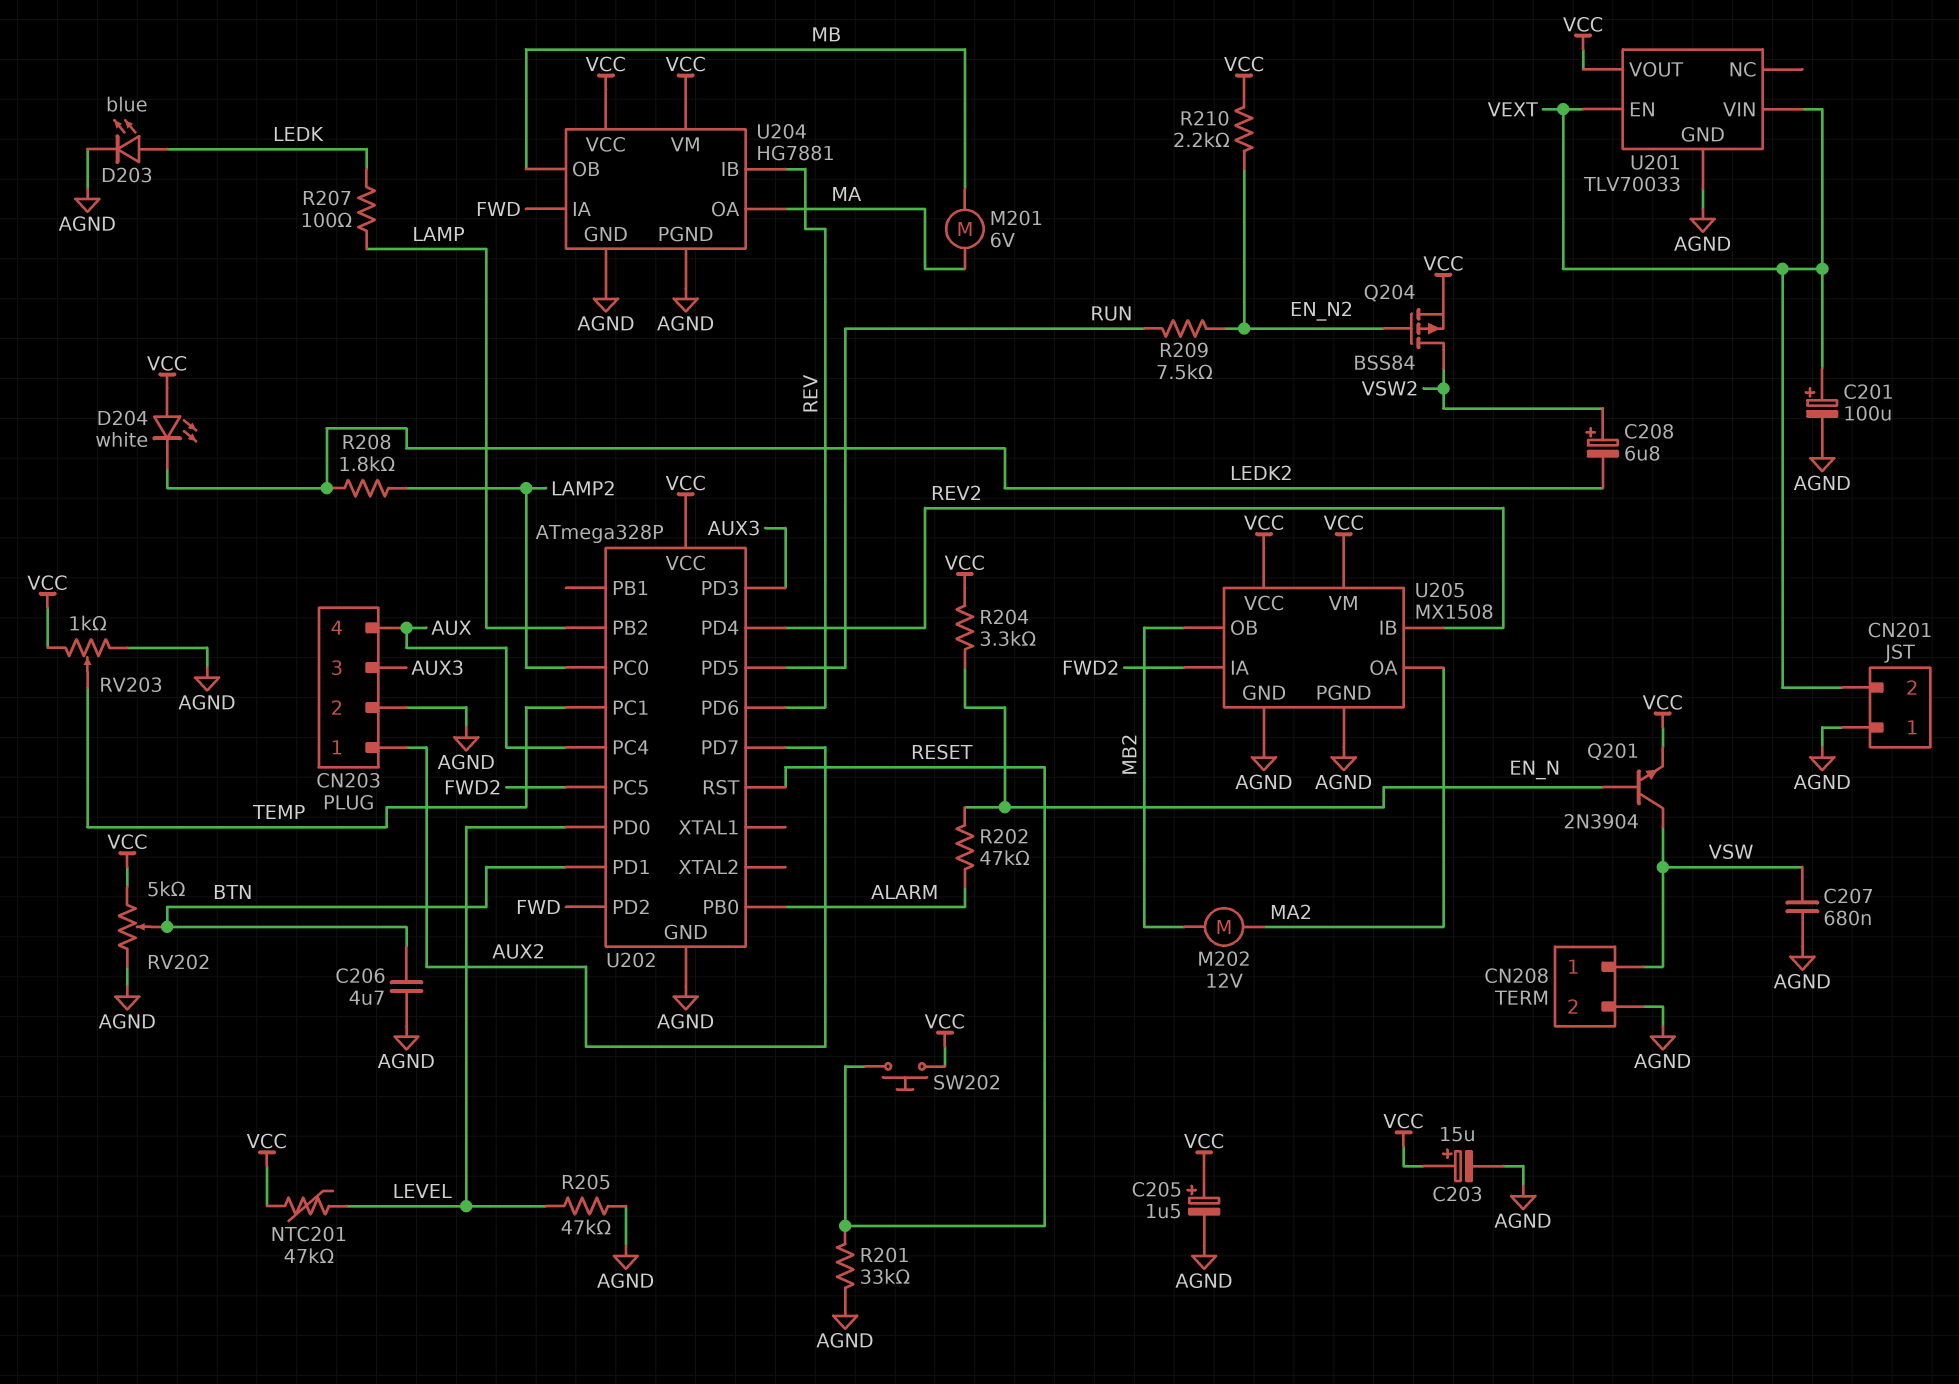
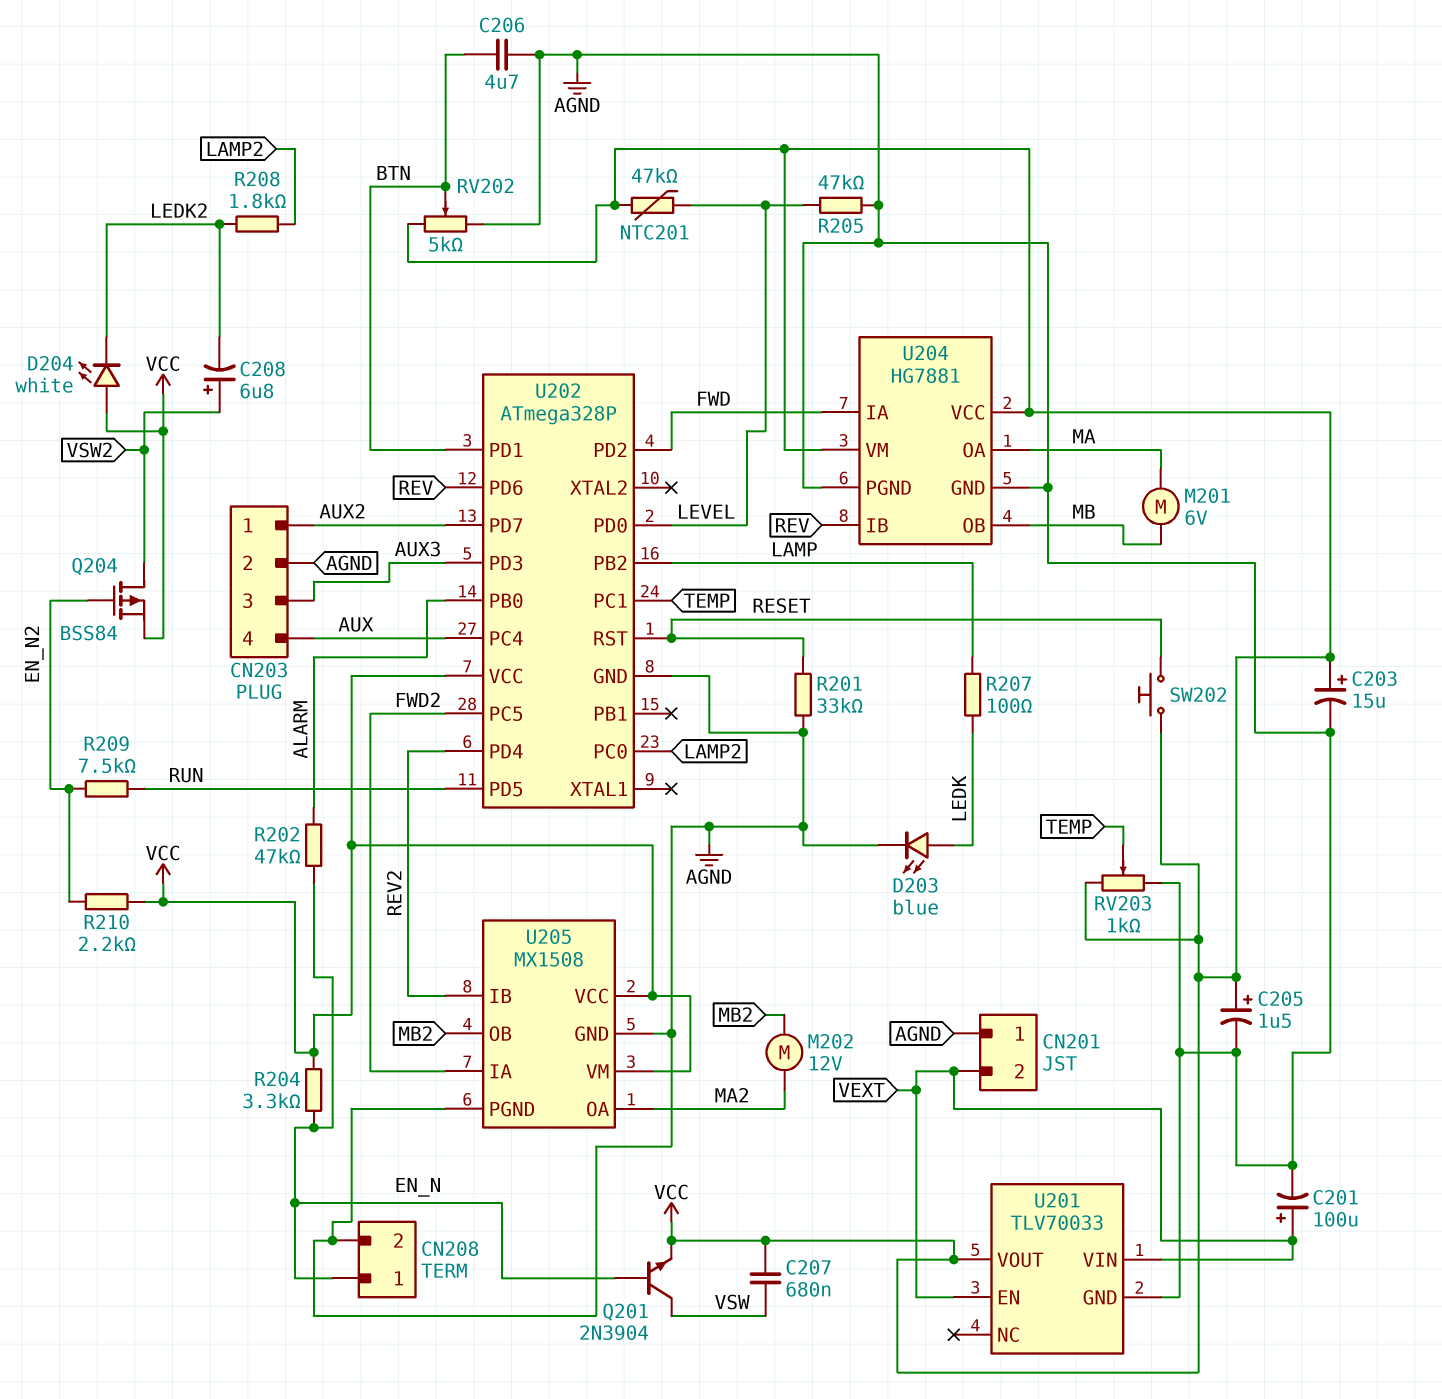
C207: 680nF (AGND, VSW) -> 680nF (VCC, VSW)
CN208 pin 1: VSW -> EN_N

